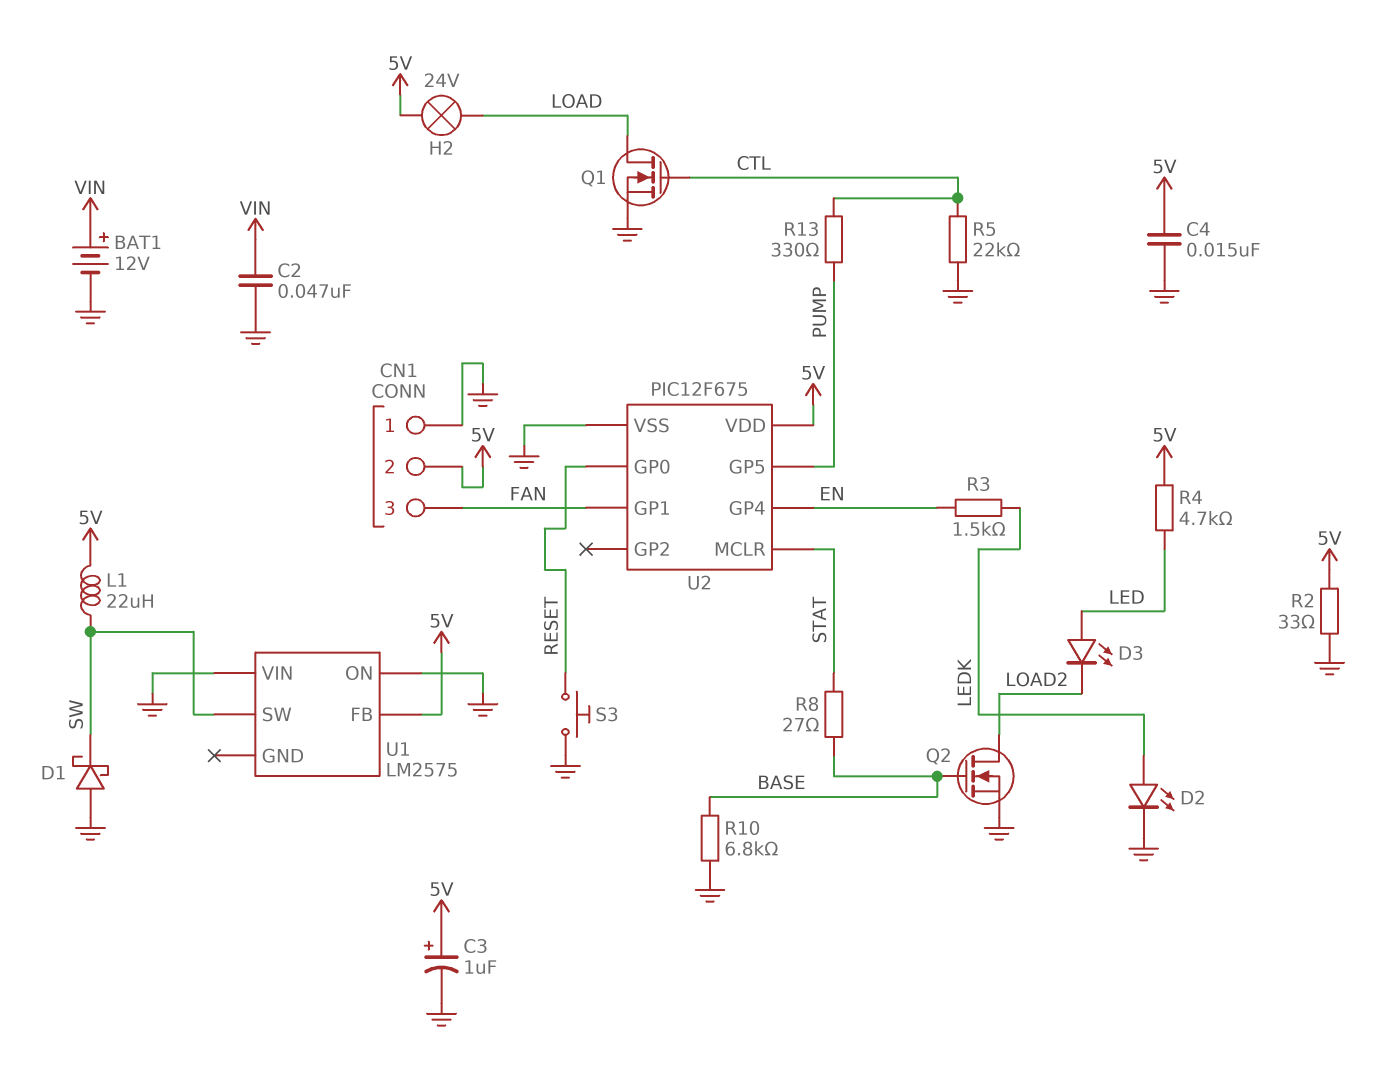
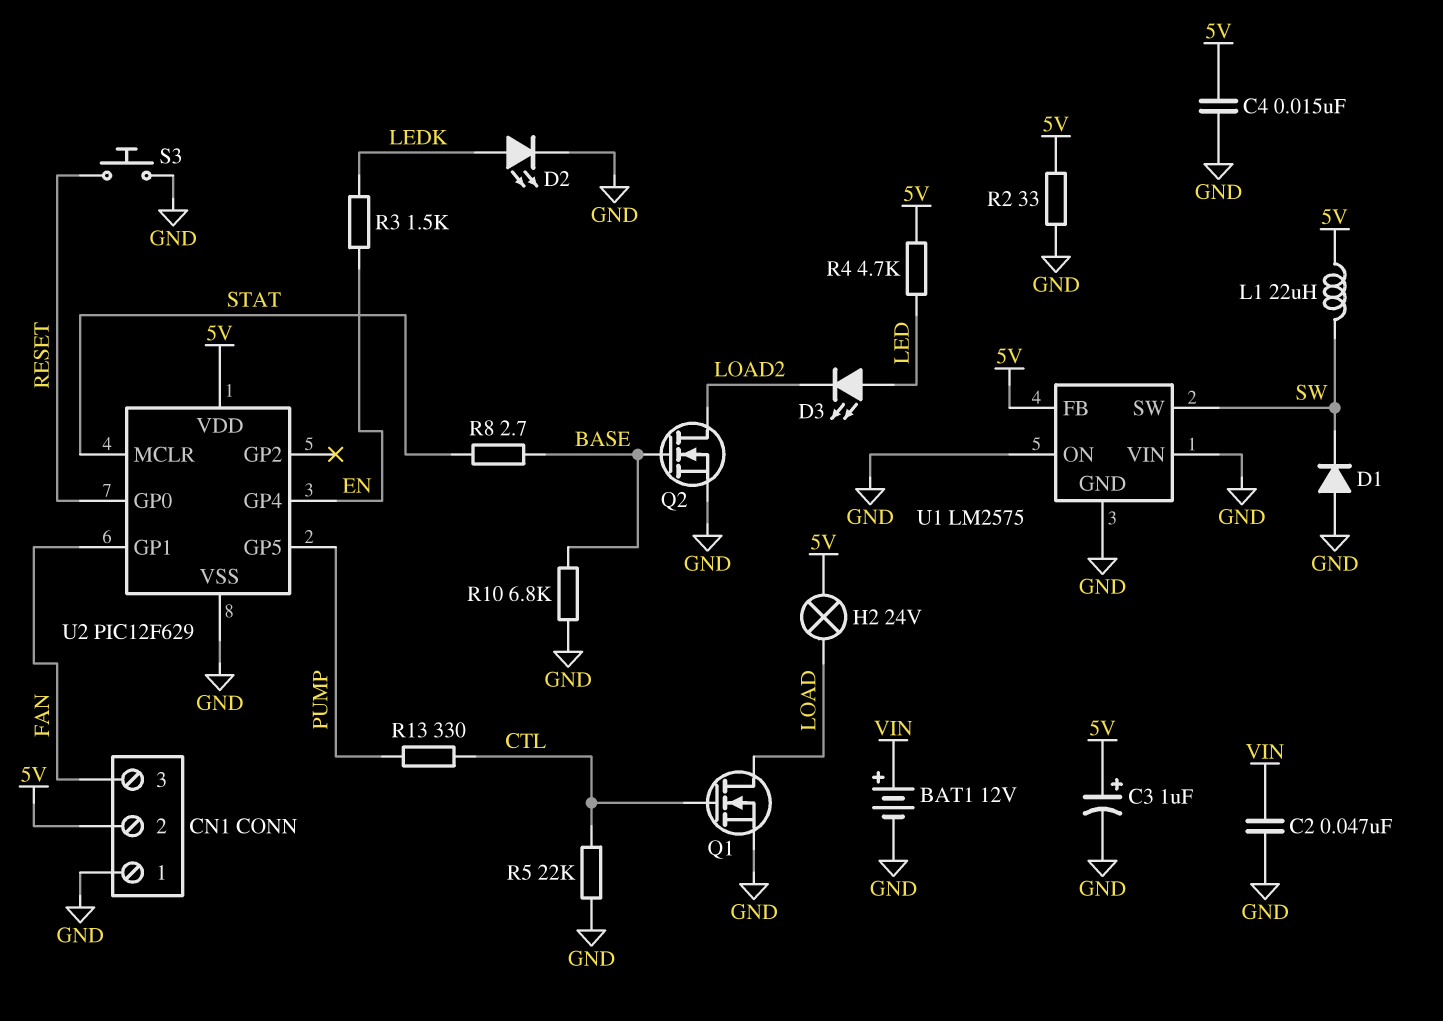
D1: schottky (A GND, K SW) -> diode (A GND, K SW)
R8: 27 (BASE, STAT) -> 2.7 (BASE, STAT)
U1 pin GND: none -> GND
U2: PIC12F675 -> PIC12F629

